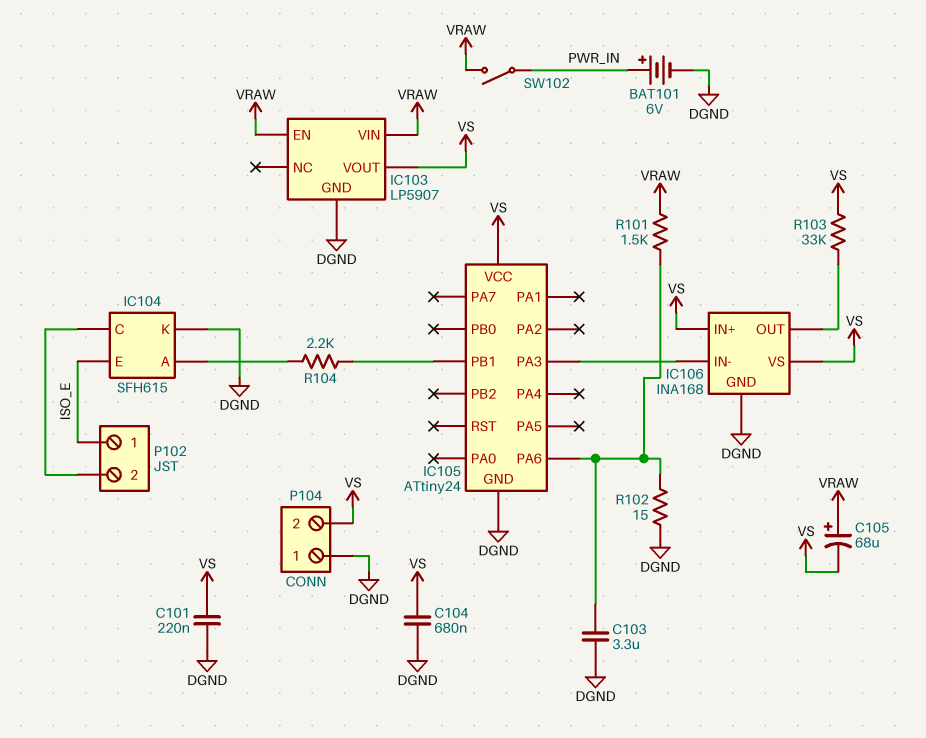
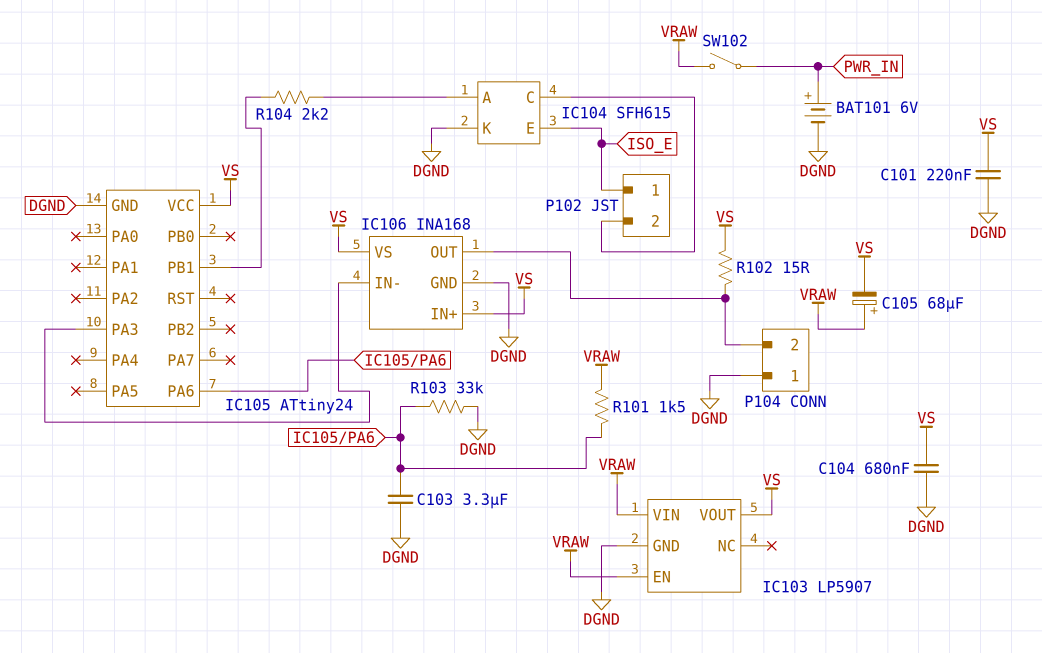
P104 pin 2: VS -> IC106/OUT
R102: 15 (DGND, IC105/PA6) -> 15 (IC106/OUT, VS)
R103: 33k (IC106/OUT, VS) -> 33k (DGND, IC105/PA6)

